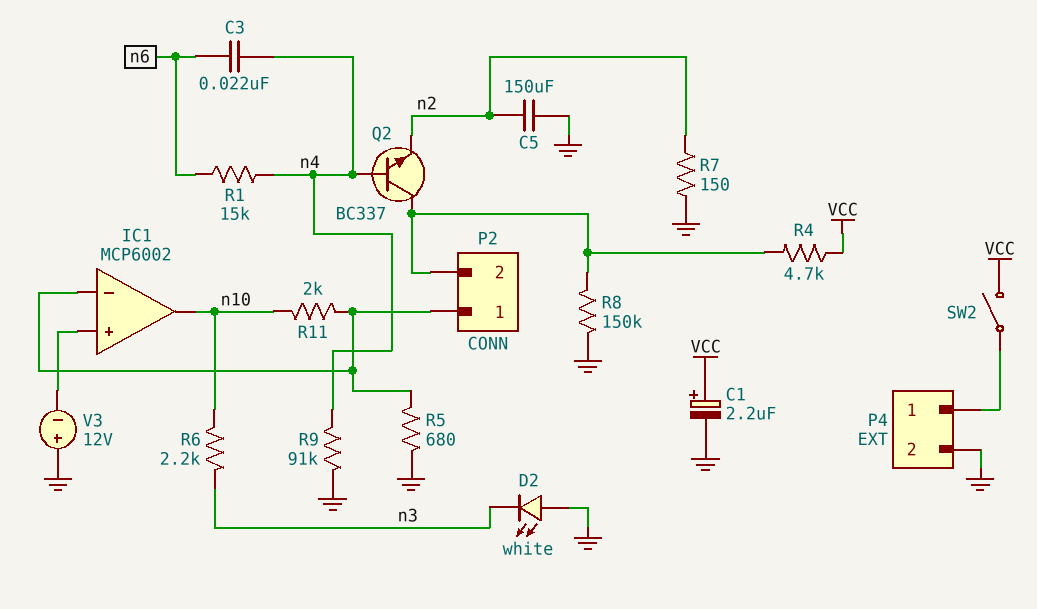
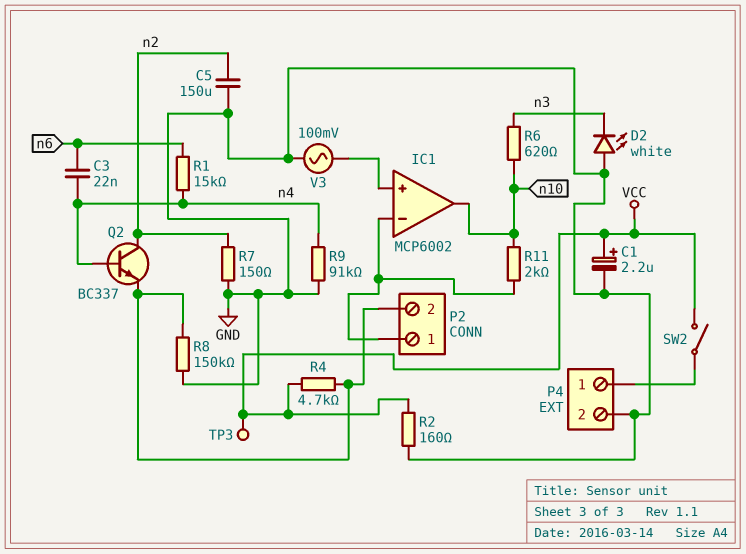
Q2: NPN BC337 (B n4, C P2/2, E n2) -> NPN BC337 (B n4, C n2, E P2/2)
R2: none -> 160 (GND, VCC)
R5: 680 (GND, IC1/in-) -> none
R6: 2.2k (n3, n10) -> 620 (n3, n10)
TP3: none -> test point (VCC)
V3: 12V (plus GND, minus IC1/in+) -> AC 100mV (GND, IC1/in+)

